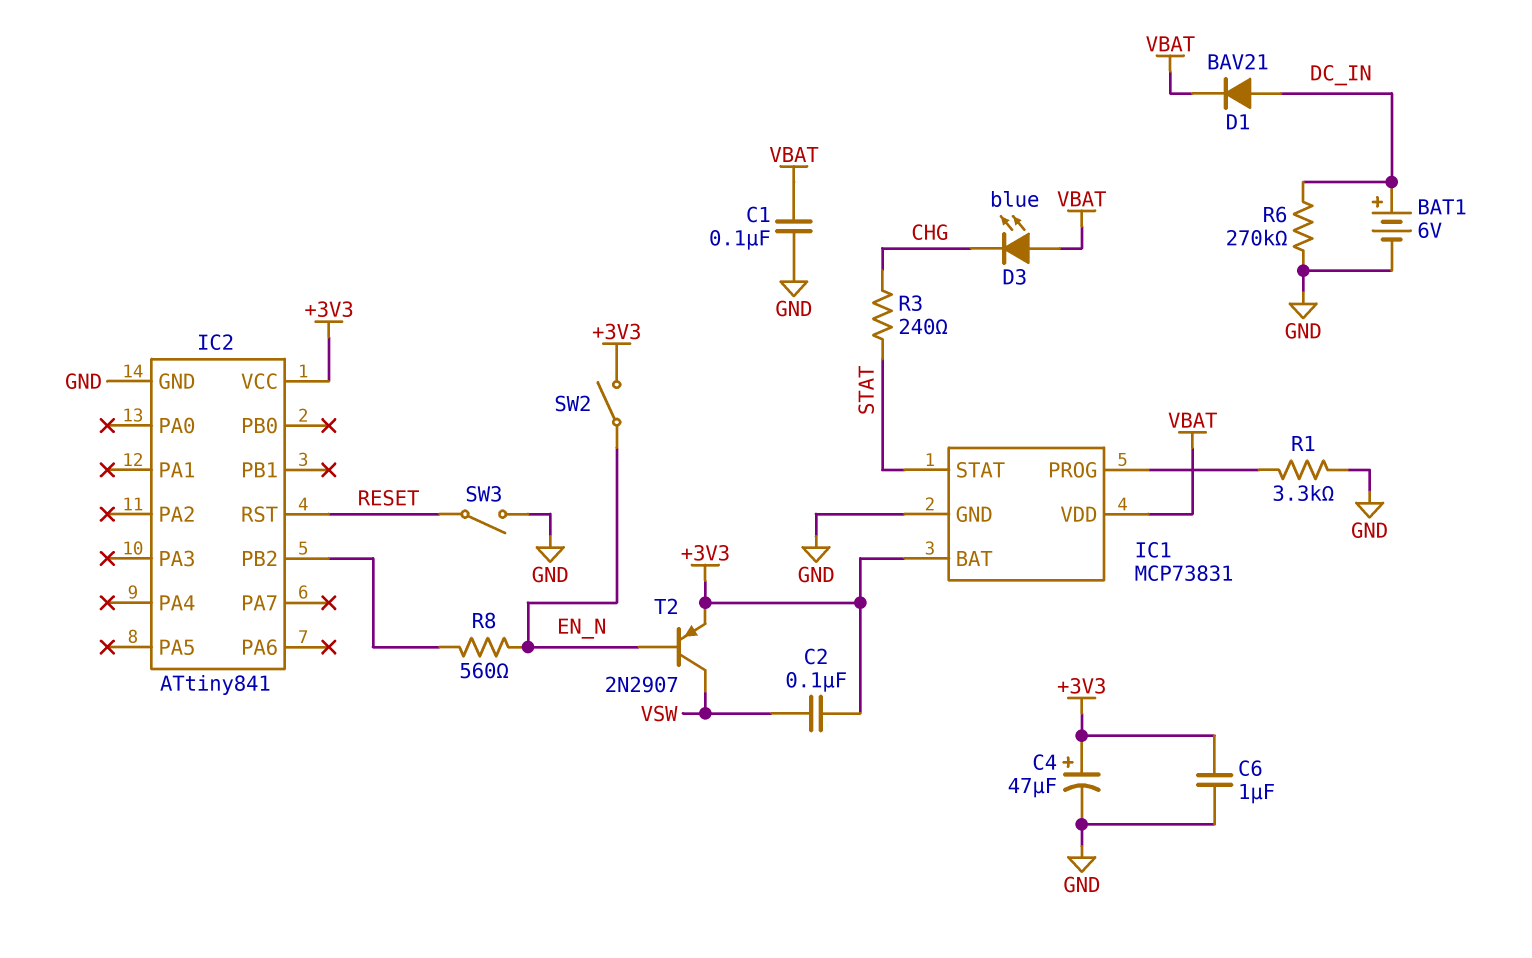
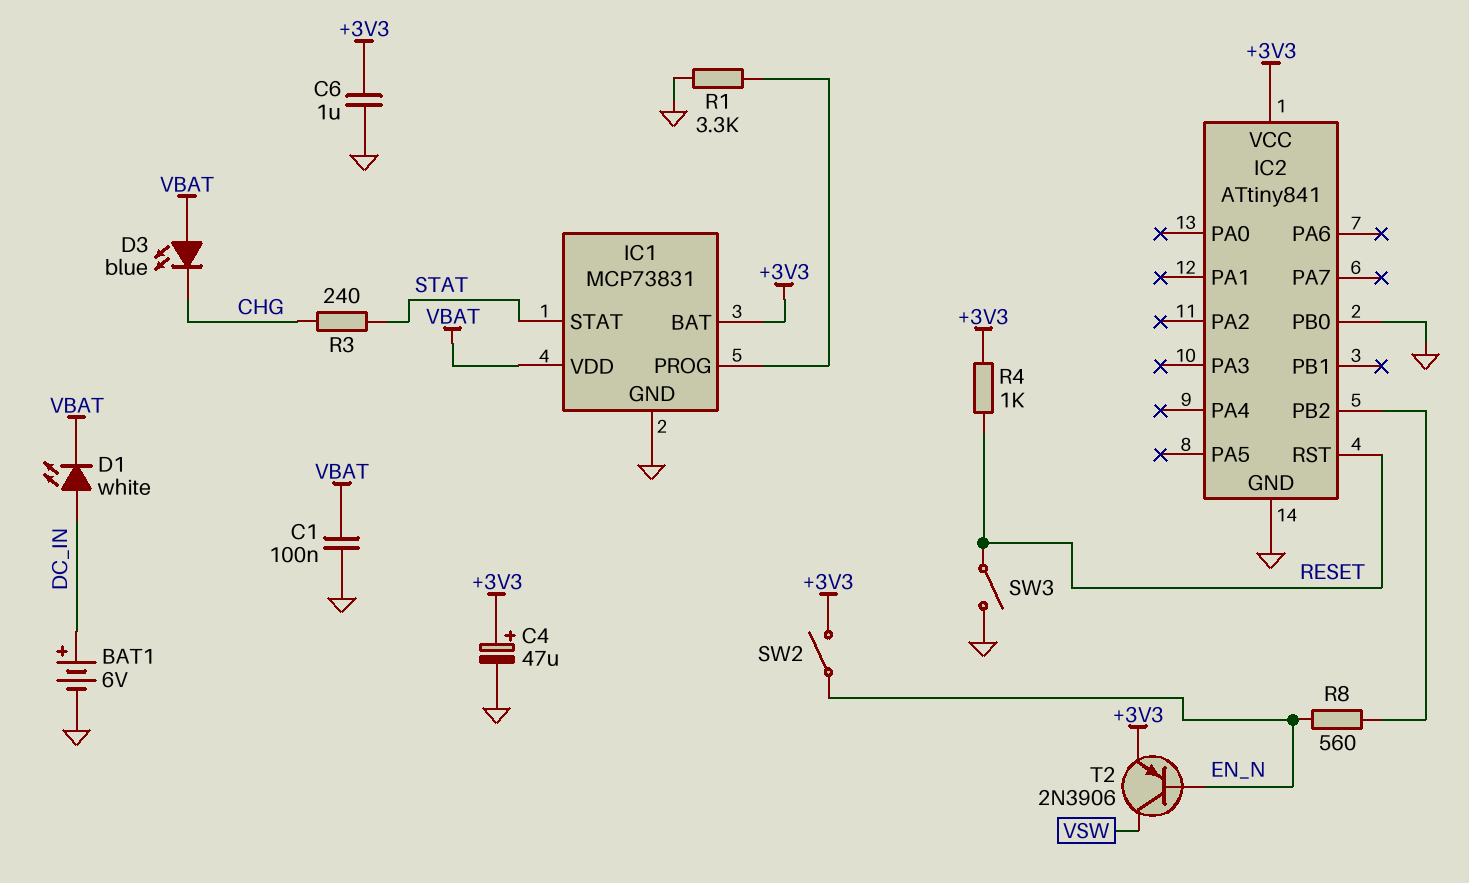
C2: 100nF (+3V3, VSW) -> none
D1: diode BAV21 (A DC_IN, K VBAT) -> LED white (A DC_IN, K VBAT)
IC2 pin PB0: none -> GND
R4: none -> 1k (+3V3, RESET)
R6: 270k (DC_IN, GND) -> none
T2: PNP 2N2907 (B EN_N, C VSW, E +3V3) -> PNP 2N3906 (B EN_N, C VSW, E +3V3)

